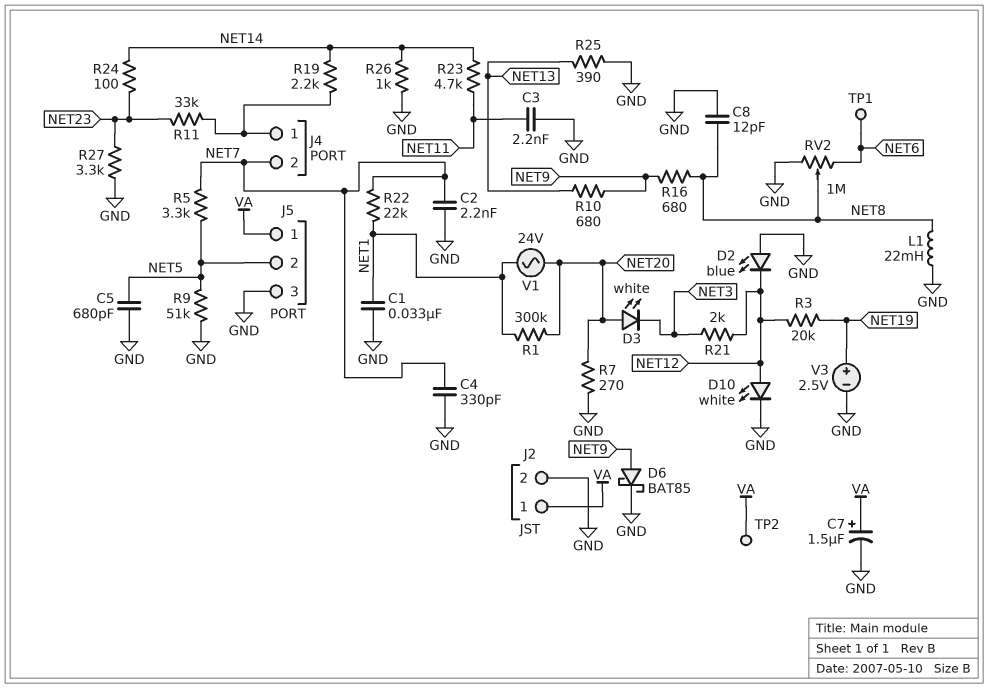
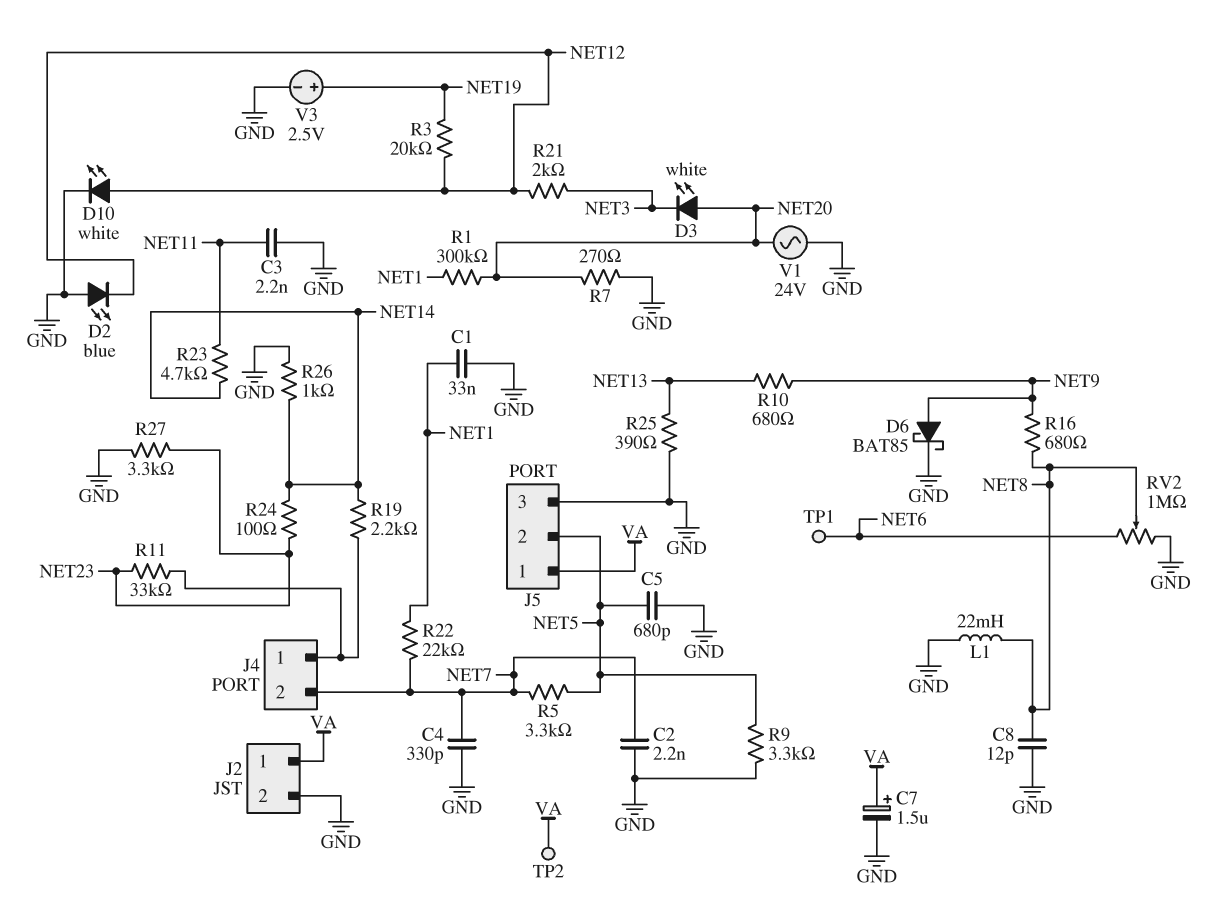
R9: 51k (GND, NET5) -> 3.3k (GND, NET5)
V1: AC 24V (NET1, NET20) -> AC 24V (GND, NET20)

